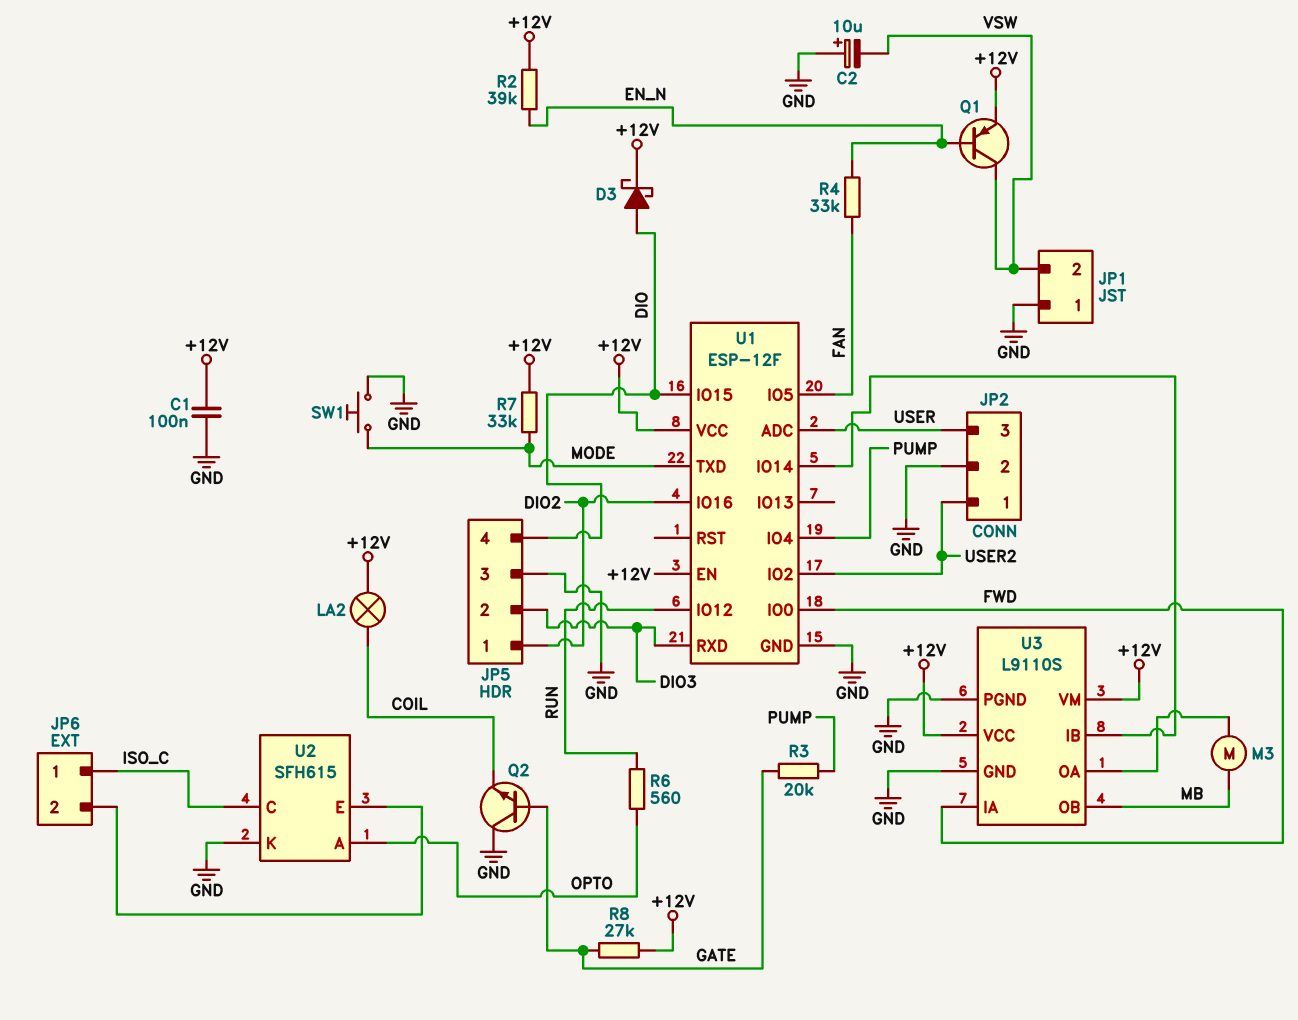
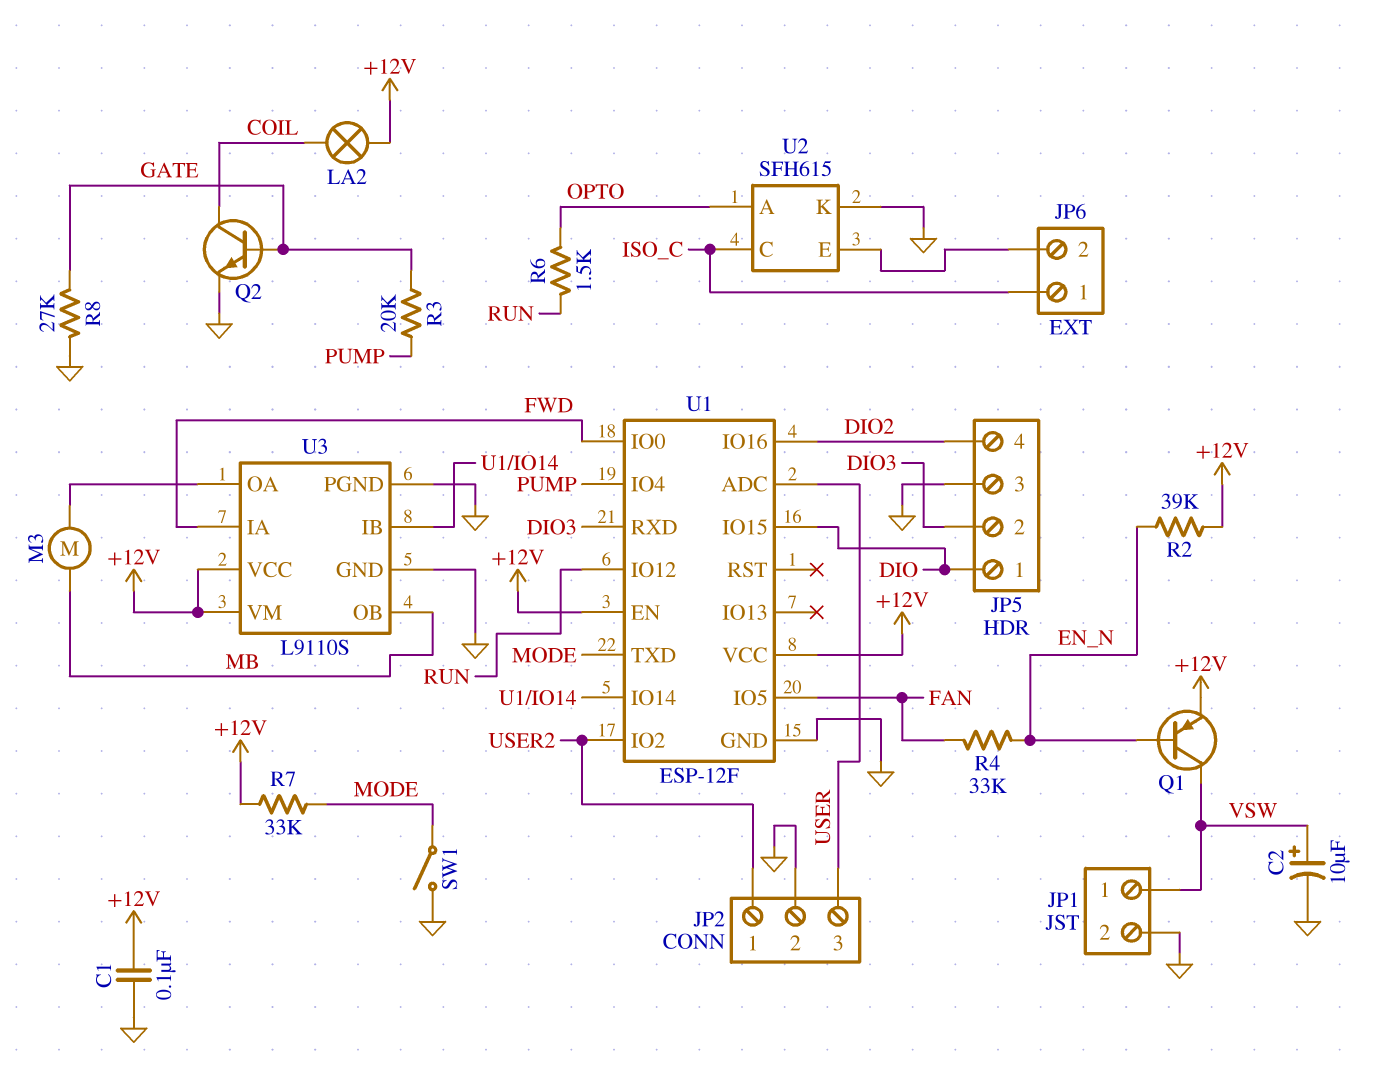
C2: 10uF (plus GND, minus VSW) -> 10uF (plus VSW, minus GND)
D3: schottky (A DIO, K +12V) -> none
JP1 pin 1: GND -> VSW
JP1 pin 2: VSW -> GND
JP5 pin 1: DIO2 -> DIO
JP5 pin 4: DIO -> DIO2
Q2: NPN (B GATE, C GND, E COIL) -> NPN (B GATE, C COIL, E GND)
R6: 560 (OPTO, RUN) -> 1.5k (OPTO, RUN)
R8: 27k (+12V, GATE) -> 27k (GATE, GND)
SW1: button (GND, MODE) -> switch (GND, MODE)

